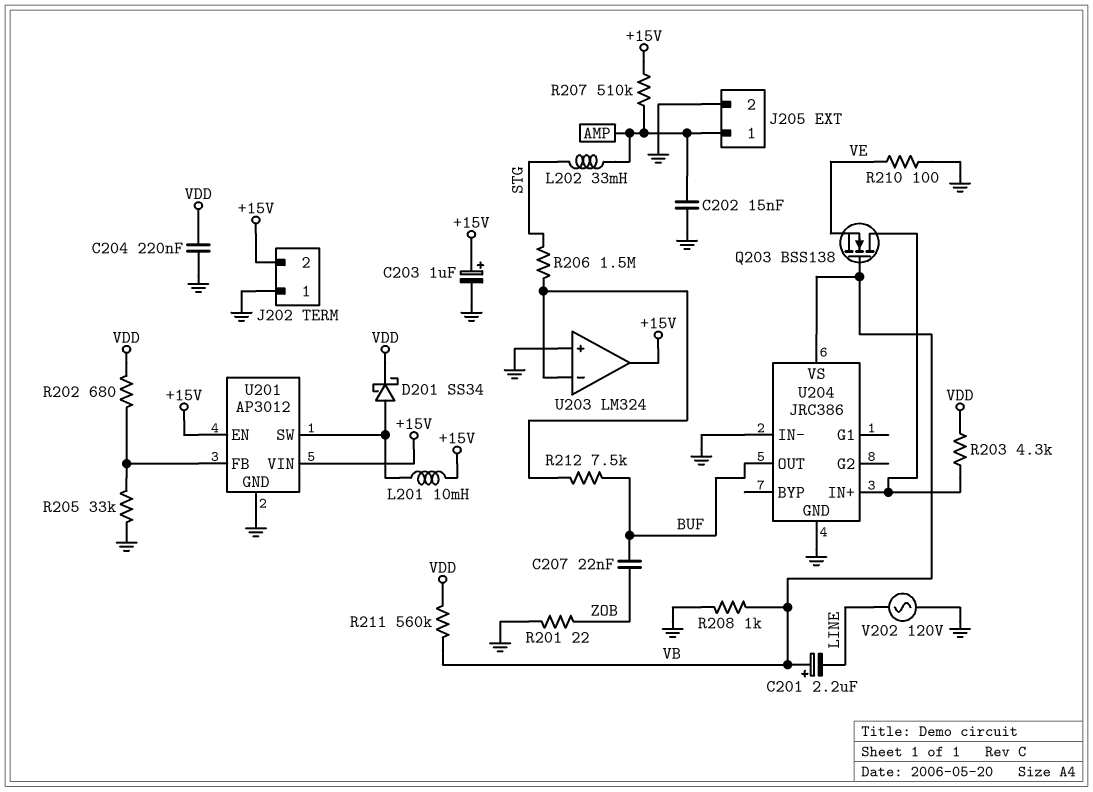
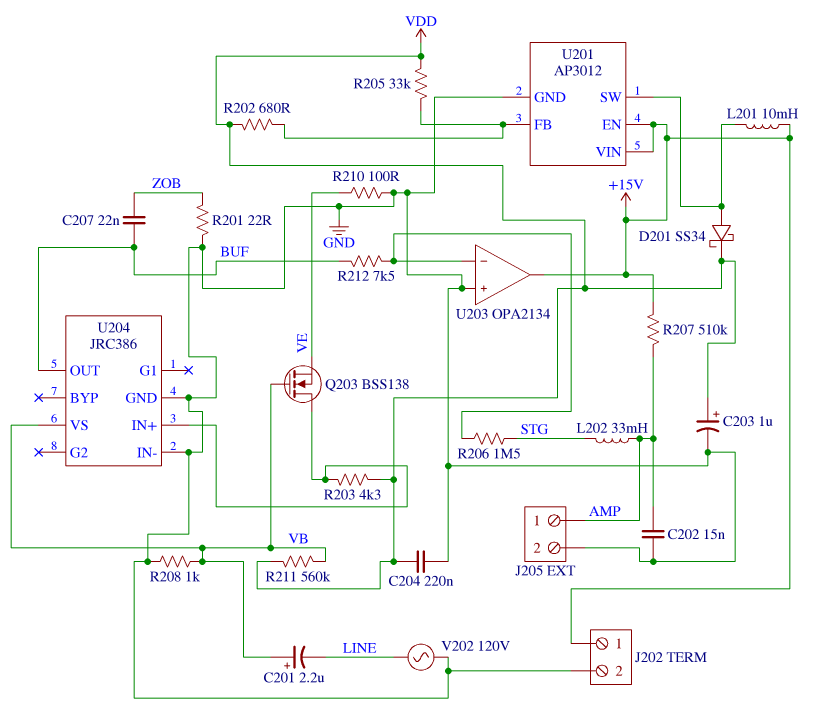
C203: 1uF (plus +15V, minus GND) -> 1uF (plus VDD, minus GND)
J202 pin 1: GND -> +15V
J202 pin 2: +15V -> GND
R205: 33k (GND, U201/FB) -> 33k (U201/FB, VDD)
U203: LM324 -> OPA2134

